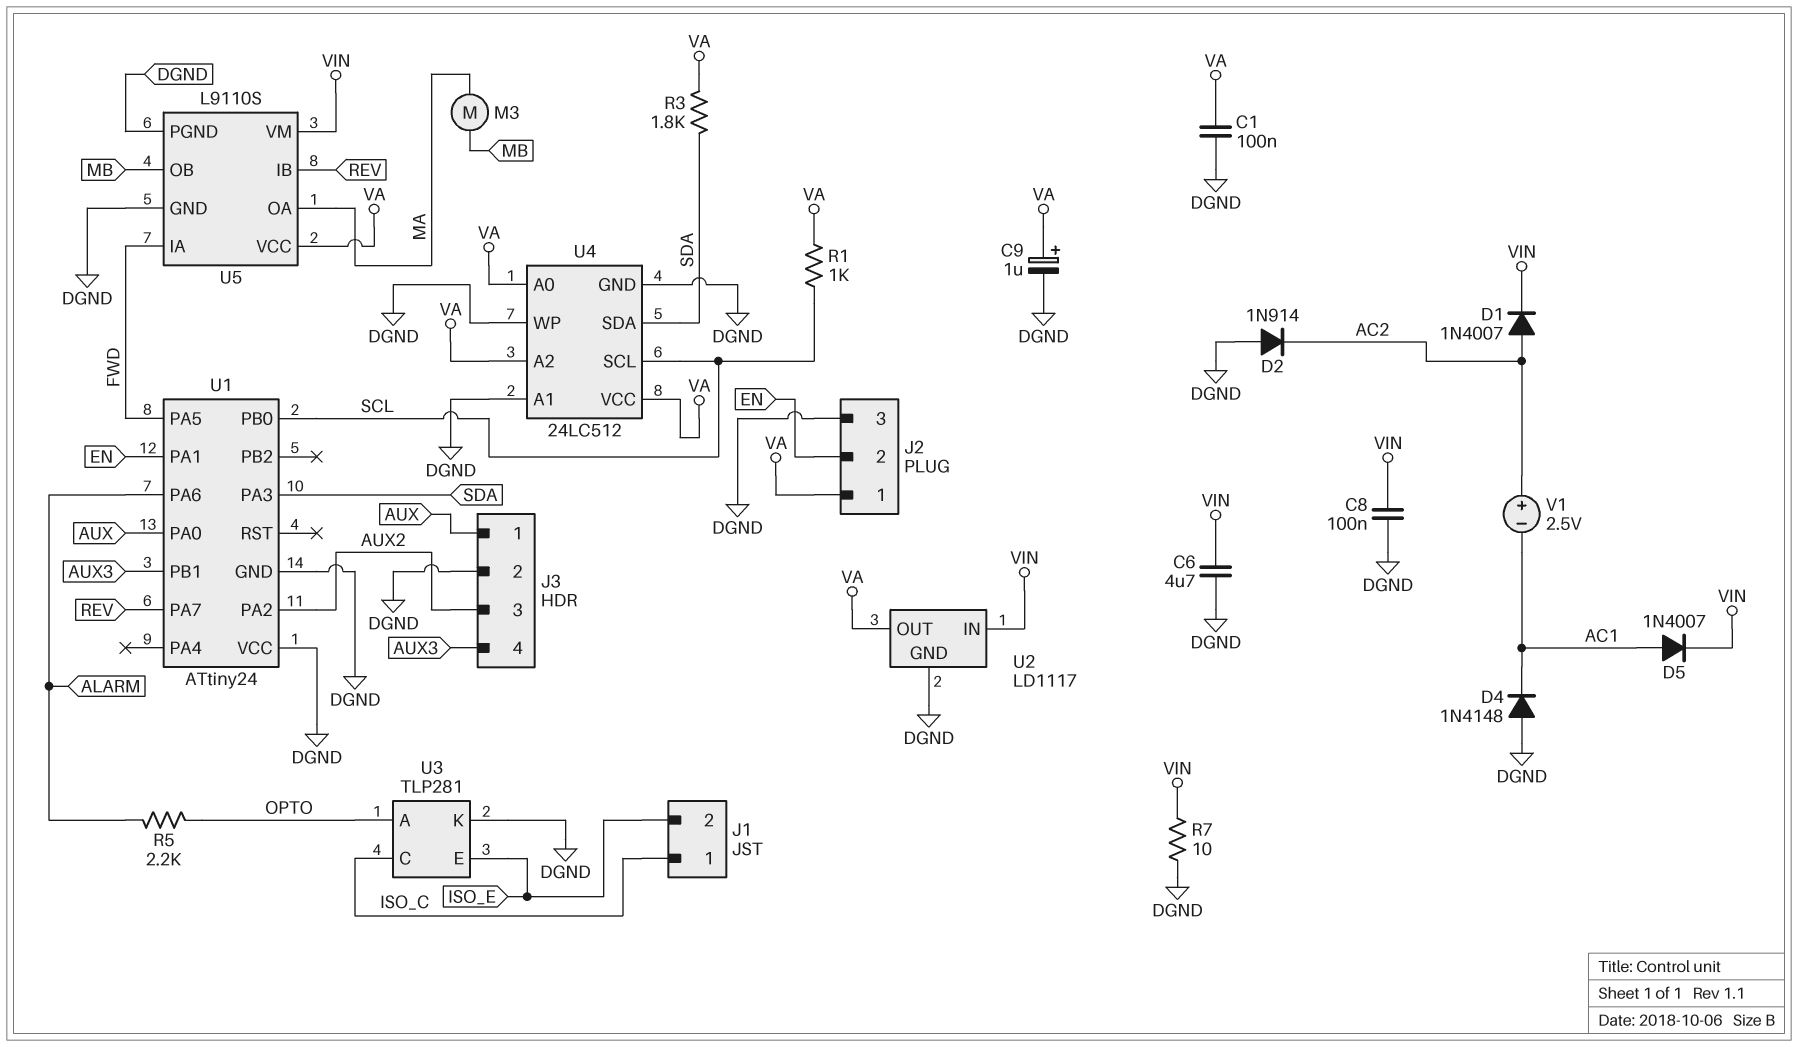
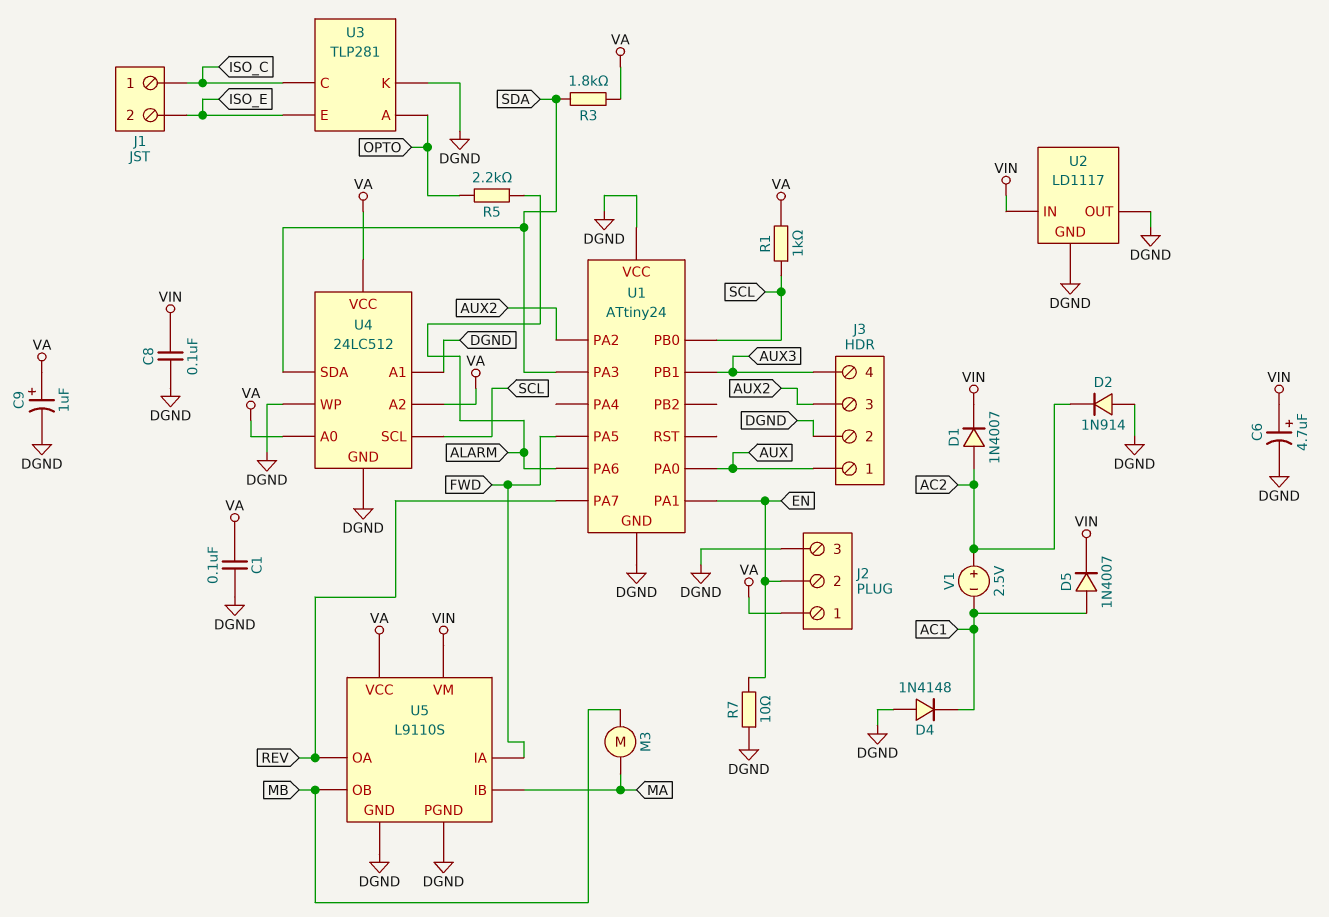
C6: 4.7uF (DGND, VIN) -> 4.7uF (plus VIN, minus DGND)
R7: 10 (DGND, VIN) -> 10 (DGND, EN)
U2 pin OUT: VA -> DGND
U5 pin IB: REV -> MA
U5 pin OA: MA -> REV

